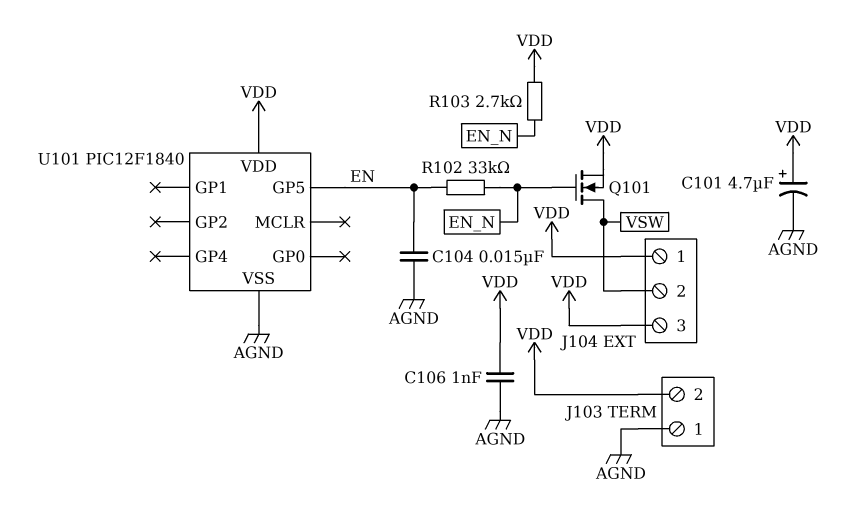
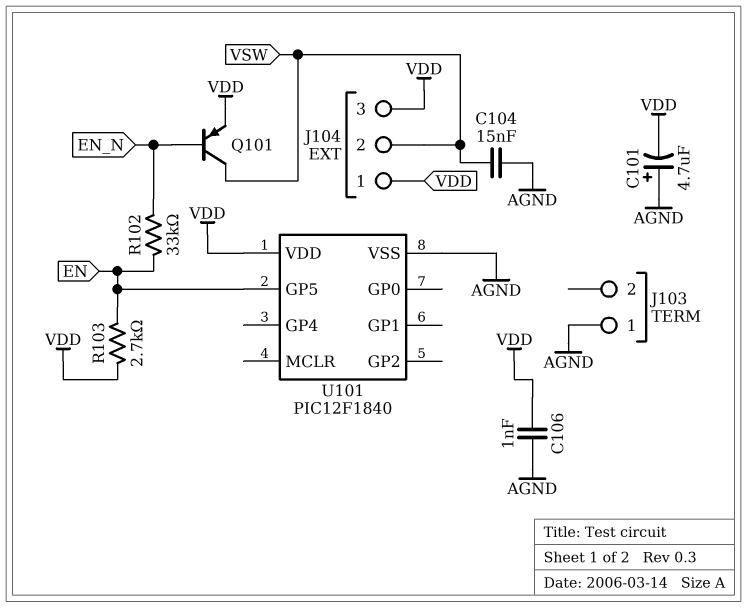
C101: 4.7uF (plus VDD, minus AGND) -> 4.7uF (plus AGND, minus VDD)
C104: 15nF (AGND, EN) -> 15nF (AGND, VSW)
J103 pin 2: VDD -> none
Q101: NMOS (G EN_N, D VSW, S VDD) -> PNP (B EN_N, C VSW, E VDD)
R103: 2.7k (EN_N, VDD) -> 2.7k (EN, VDD)

